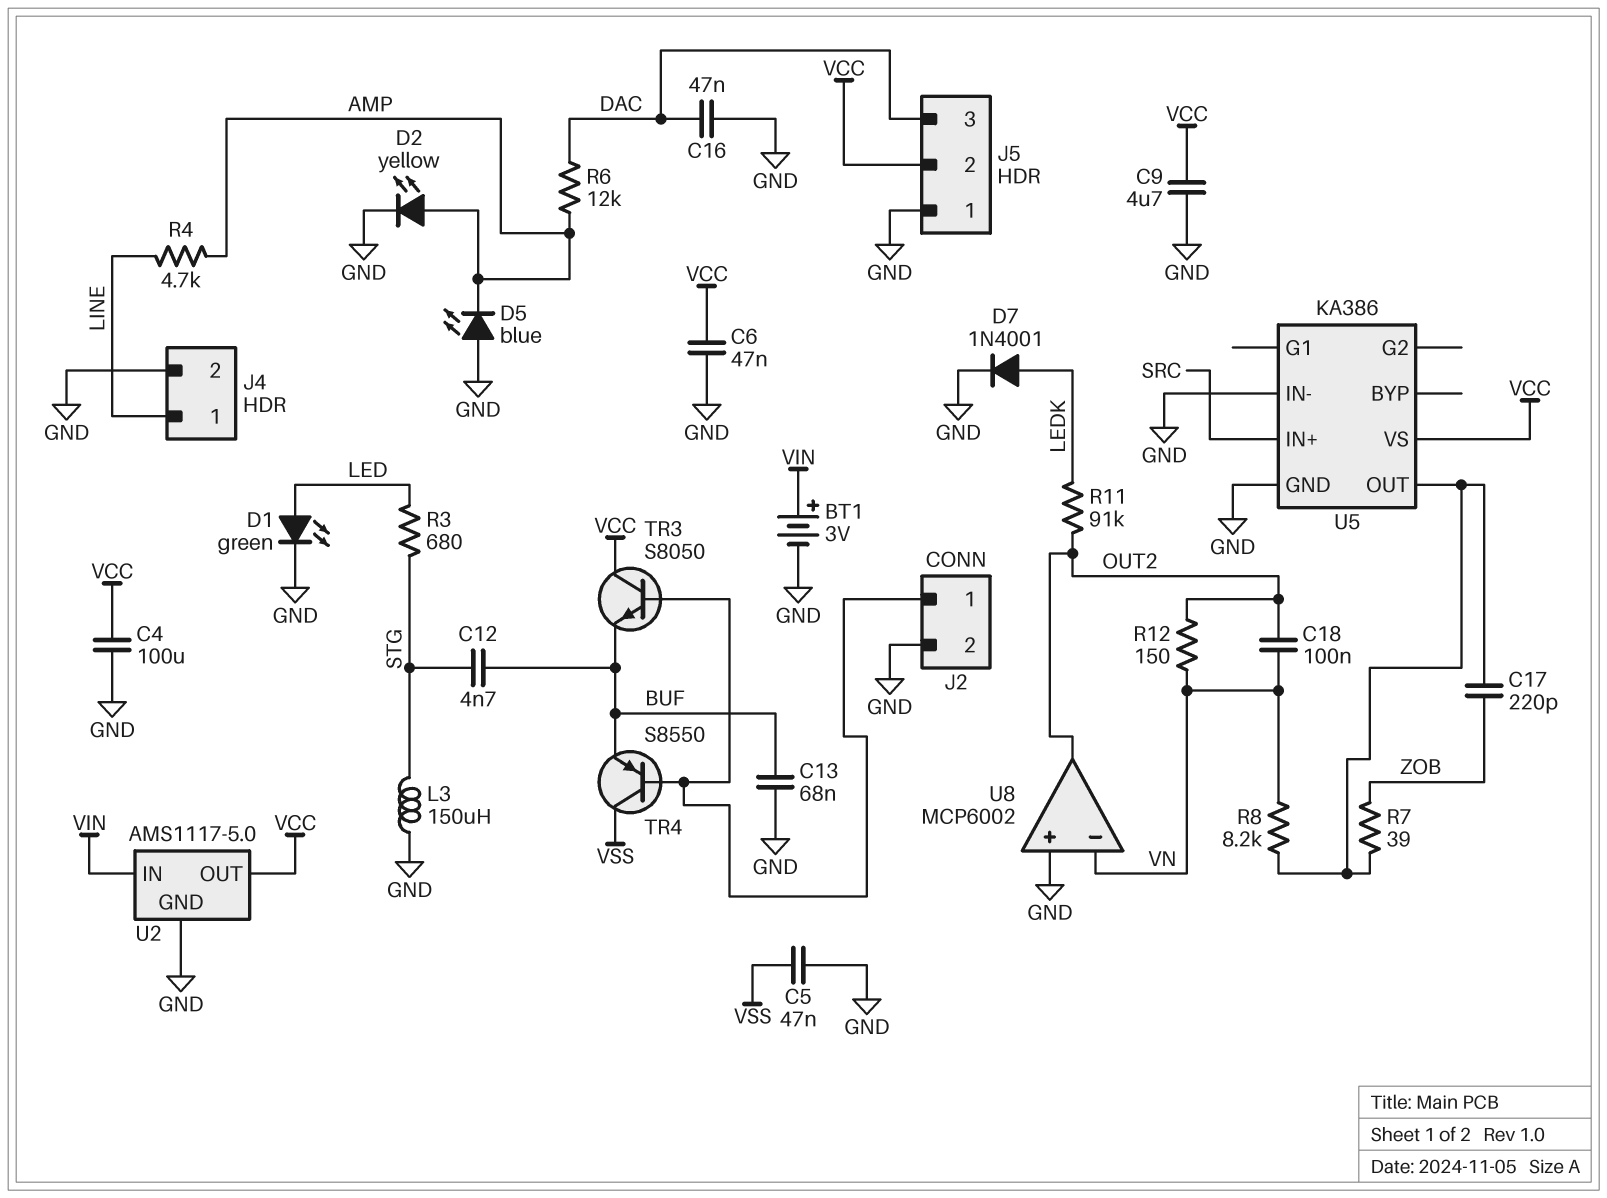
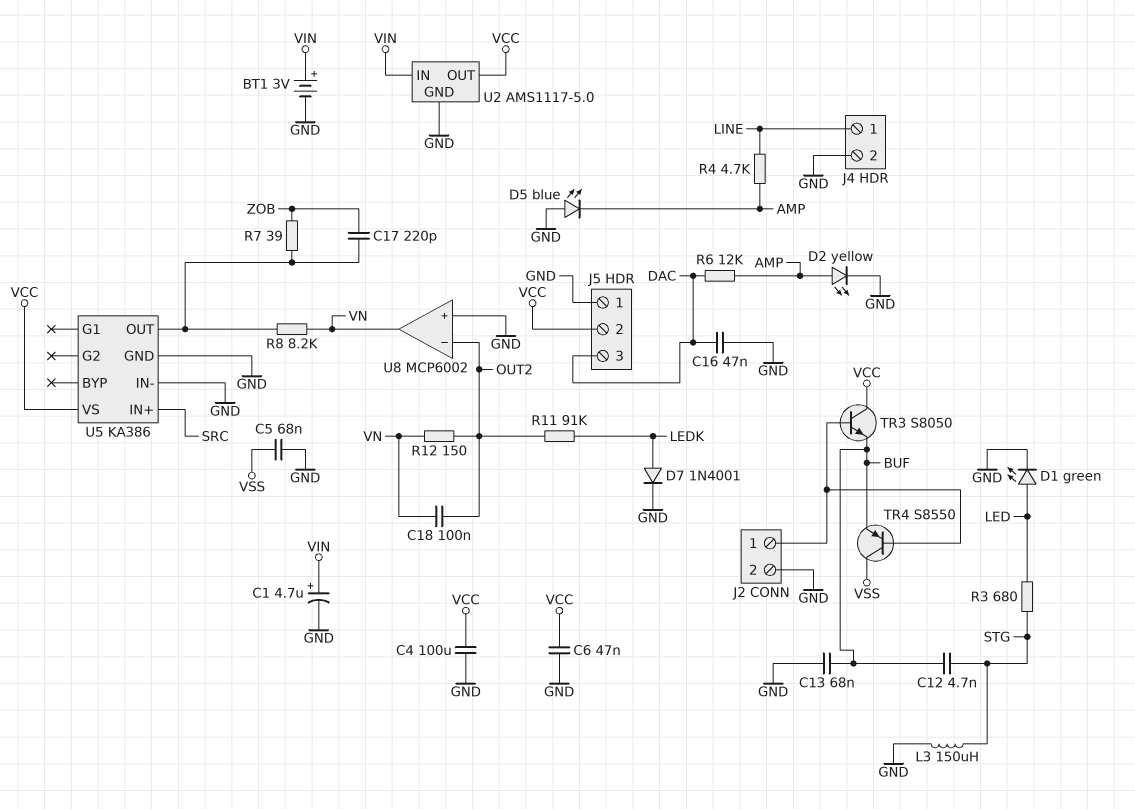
C1: none -> 4.7uF (plus VIN, minus GND)
C5: 47nF (GND, VSS) -> 68nF (GND, VSS)
C9: 4.7uF (GND, VCC) -> none
U8 pin in-: VN -> OUT2
U8 pin out: OUT2 -> VN

